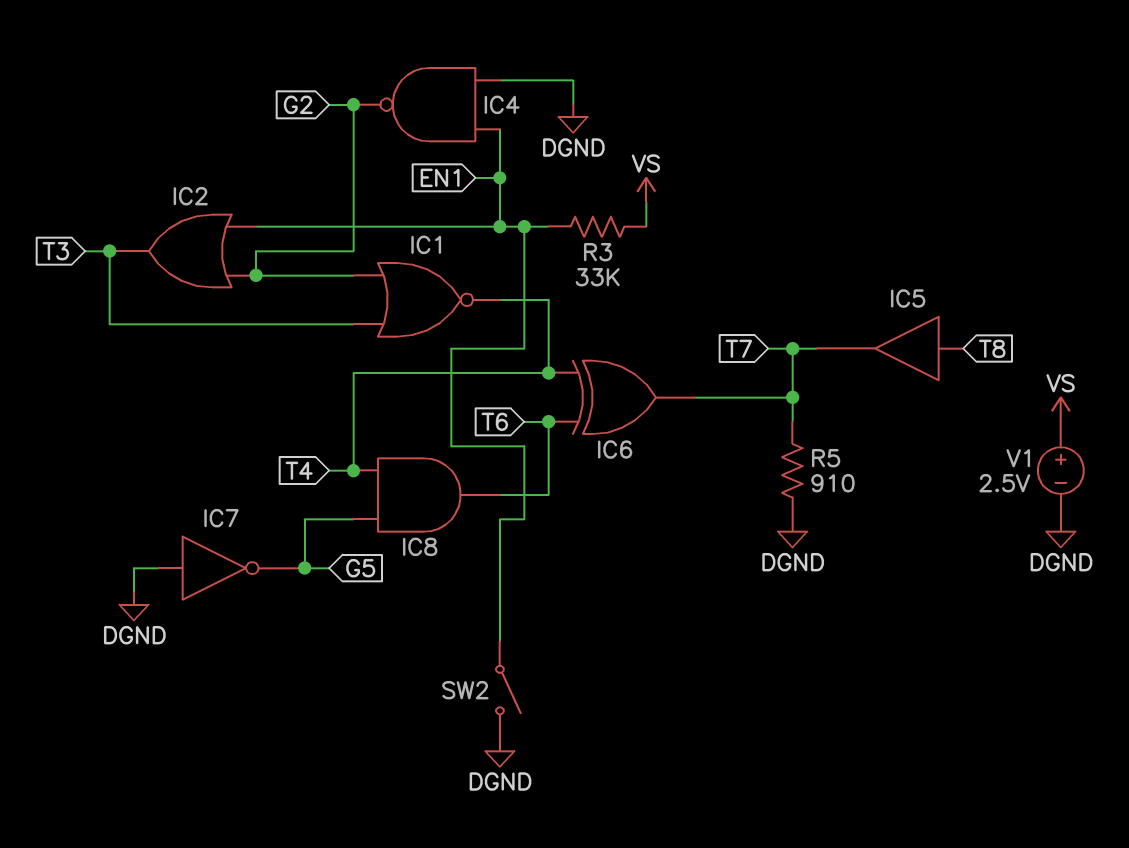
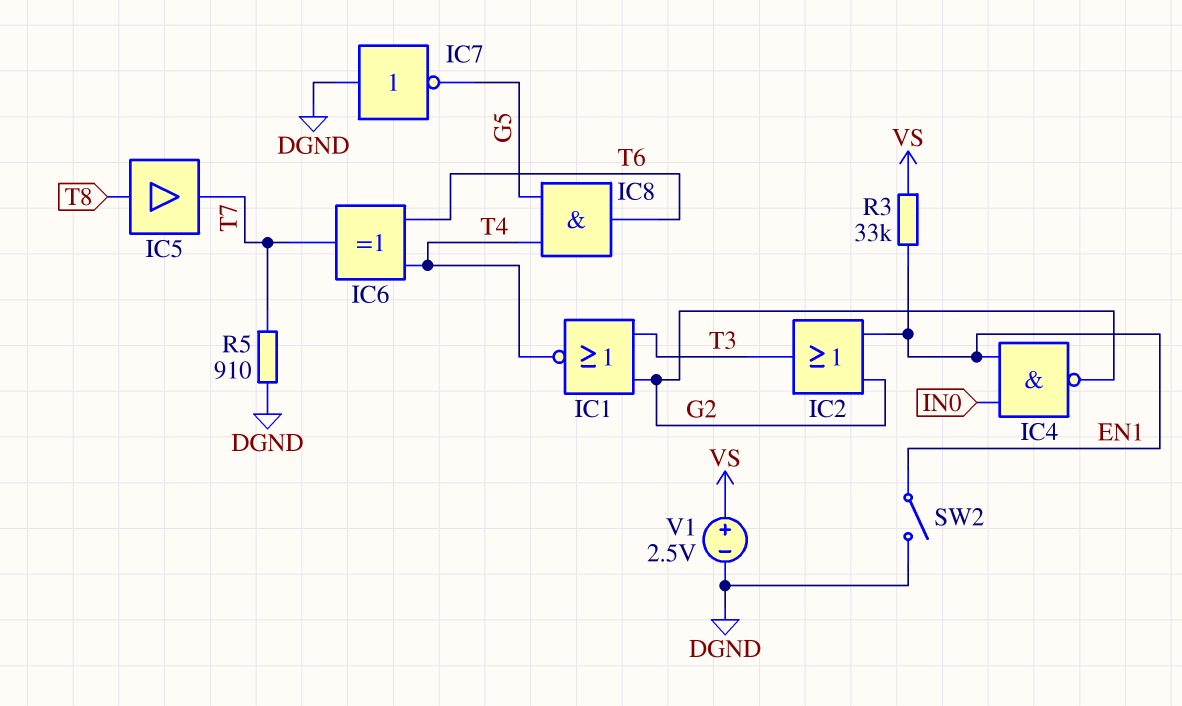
IC4: NAND (in DGND, in EN1, out G2) -> NAND (in EN1, in IN0, out G2)

